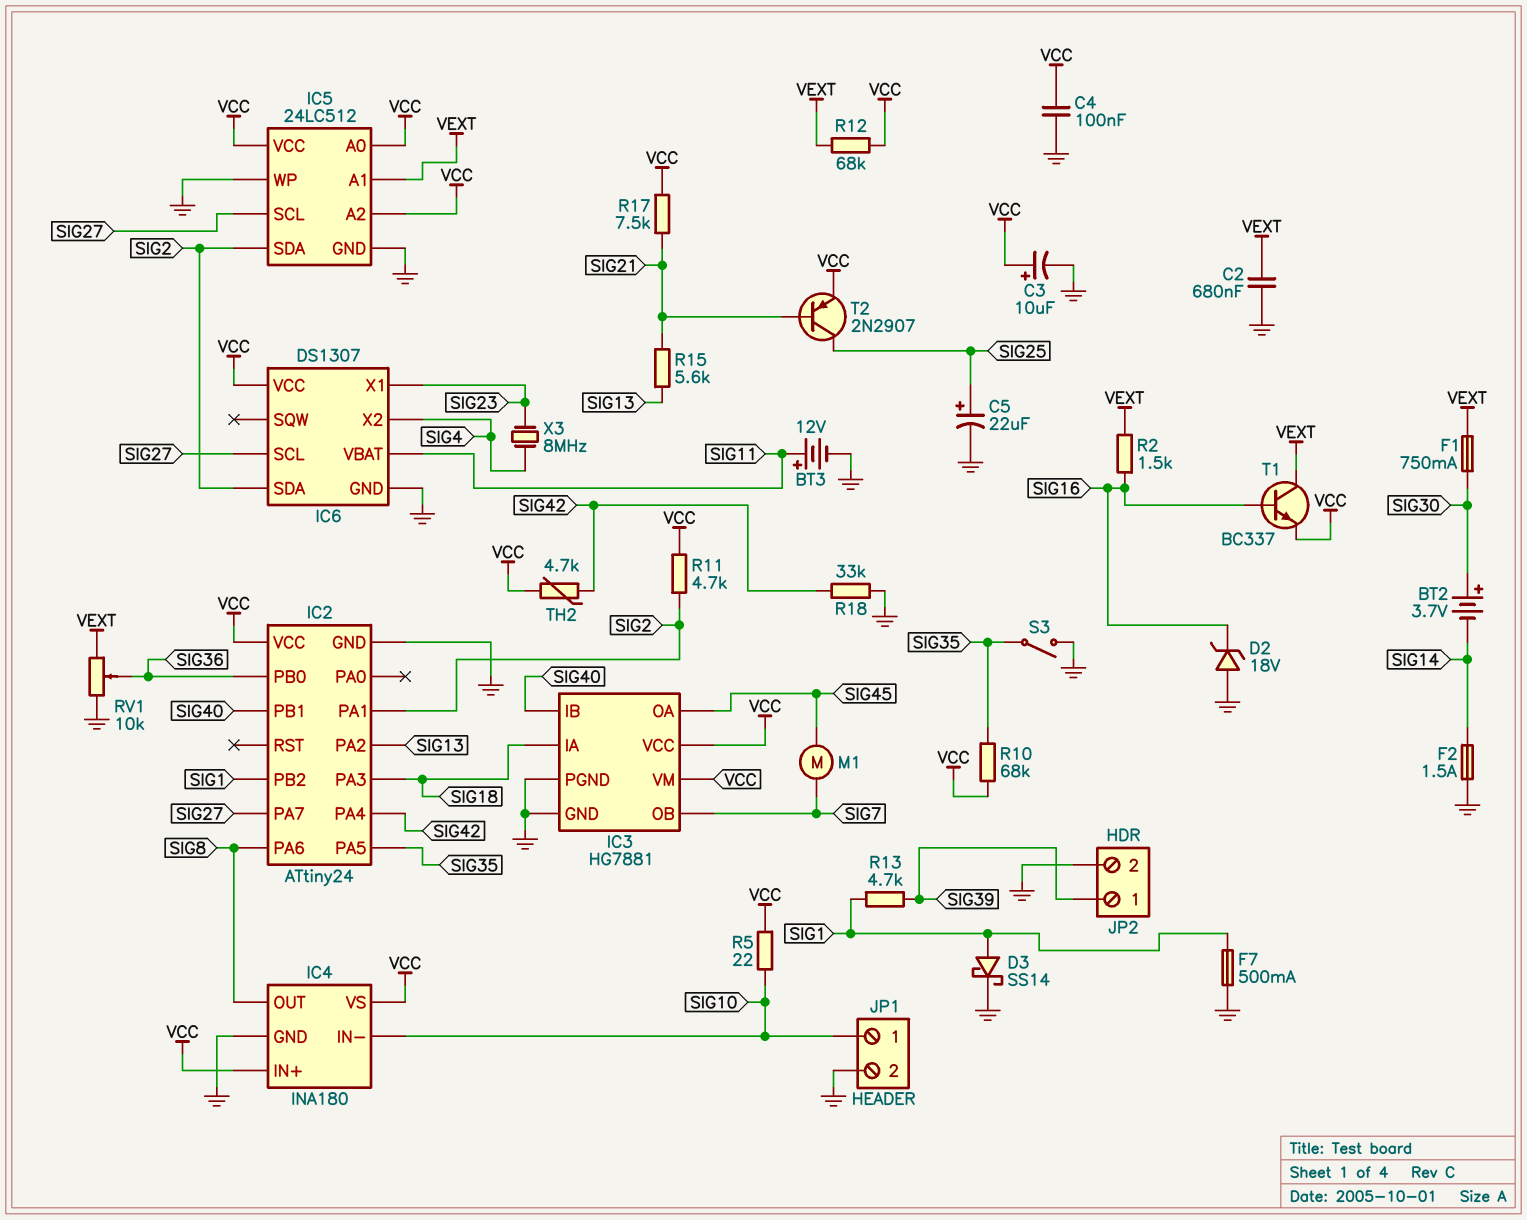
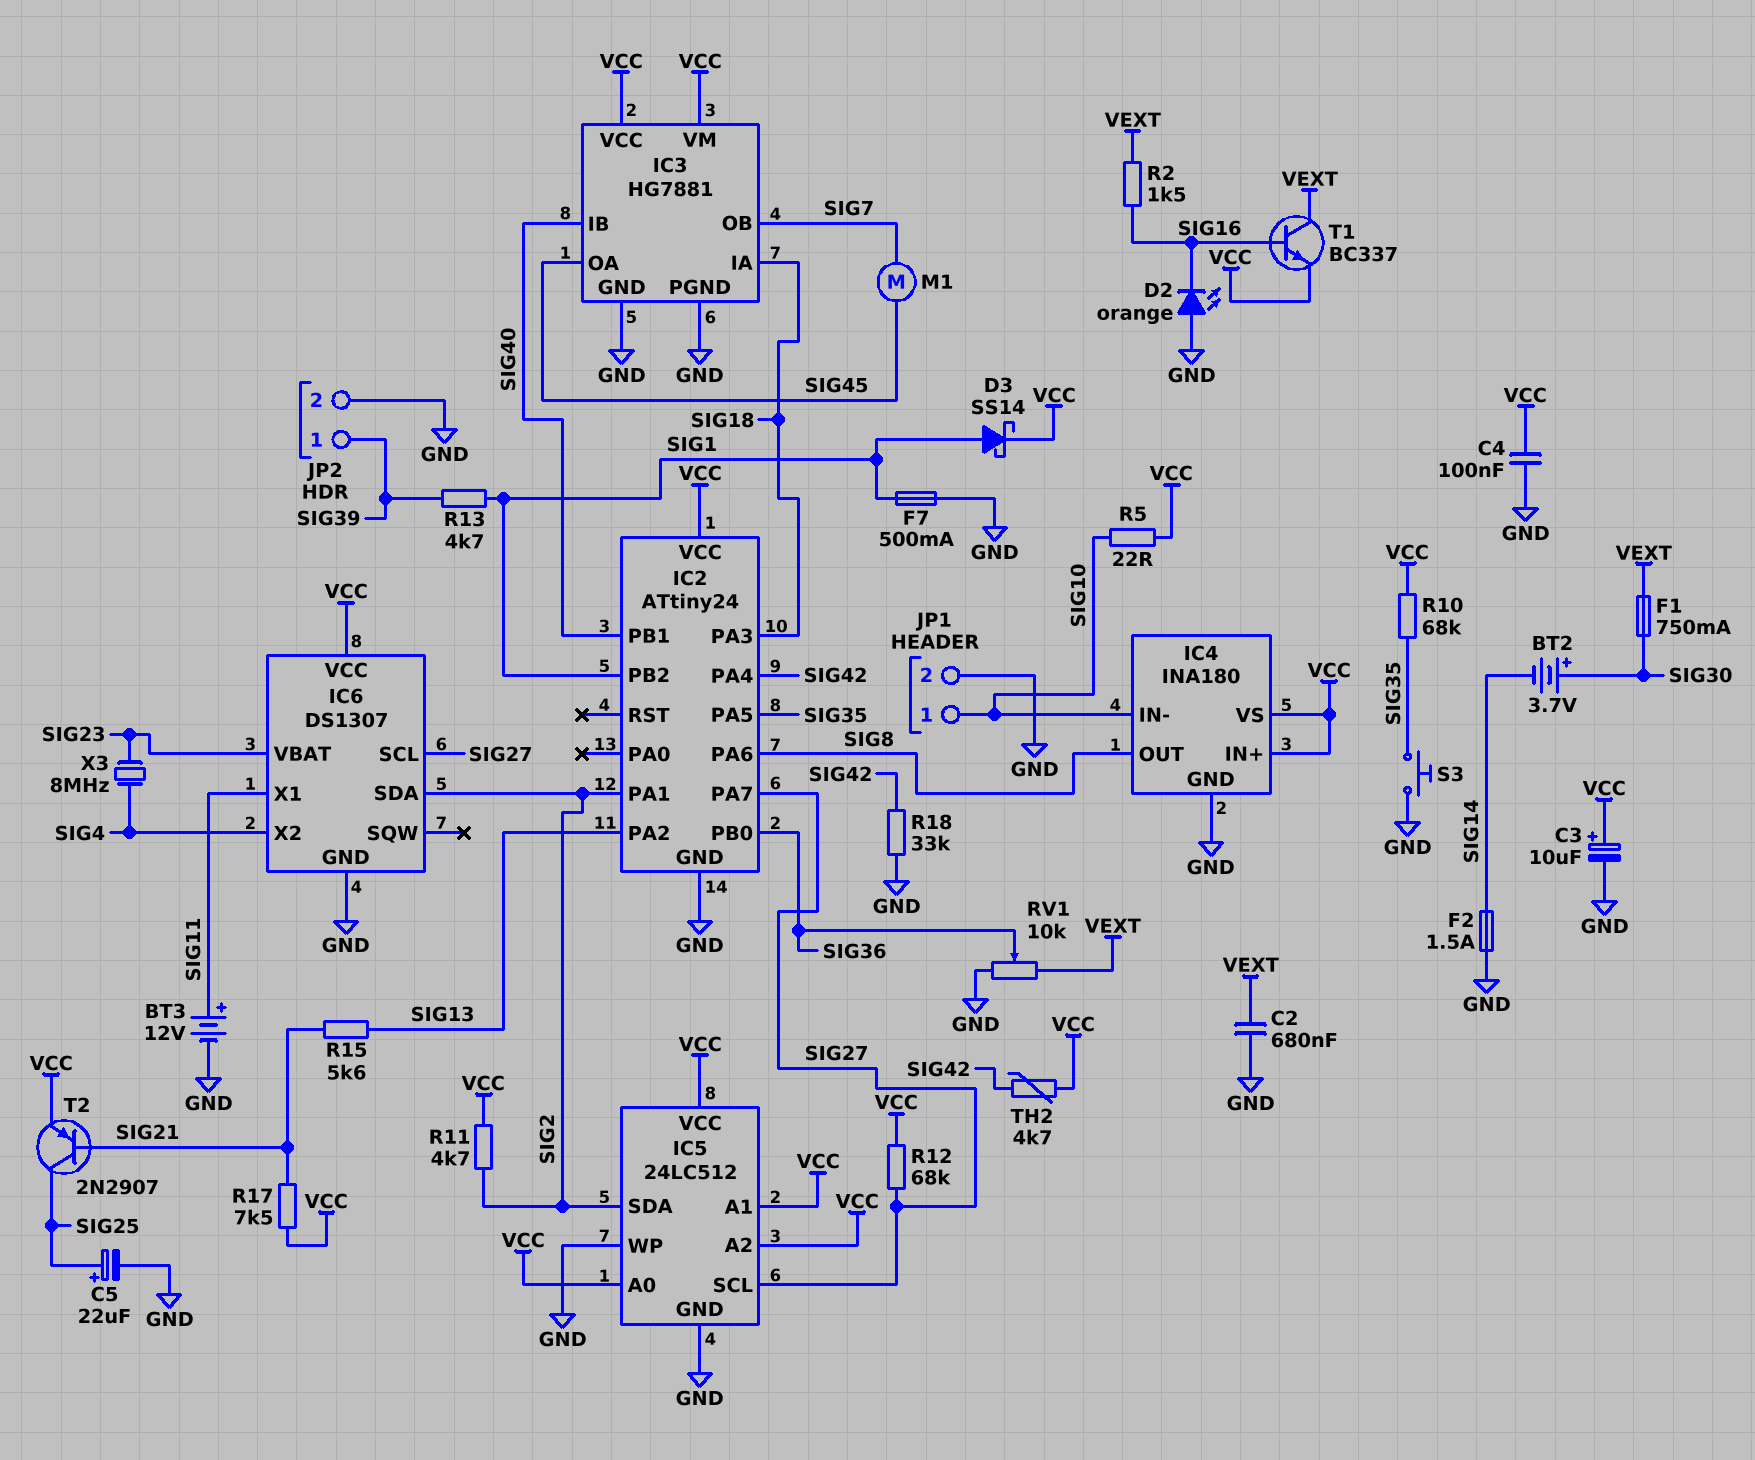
D2: zener 18V (A GND, K SIG16) -> LED orange (A GND, K SIG16)
D3: schottky SS14 (A SIG1, K GND) -> schottky SS14 (A SIG1, K VCC)
IC5 pin A1: VEXT -> VCC
IC6 pin VBAT: SIG11 -> SIG23
IC6 pin X1: SIG23 -> SIG11
R12: 68k (VCC, VEXT) -> 68k (SIG27, VCC)
S3: switch (GND, SIG35) -> button (GND, SIG35)

